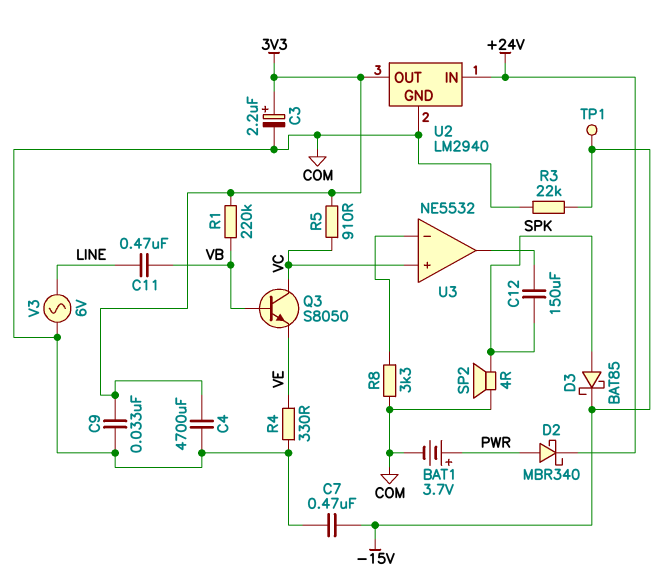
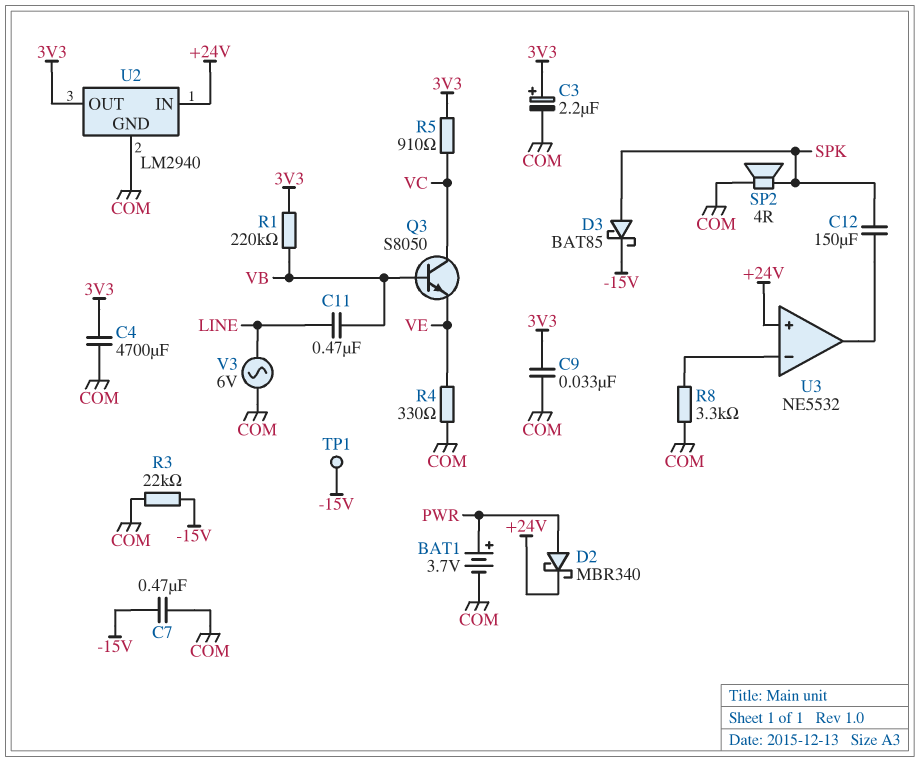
U3 pin in+: VC -> +24V

